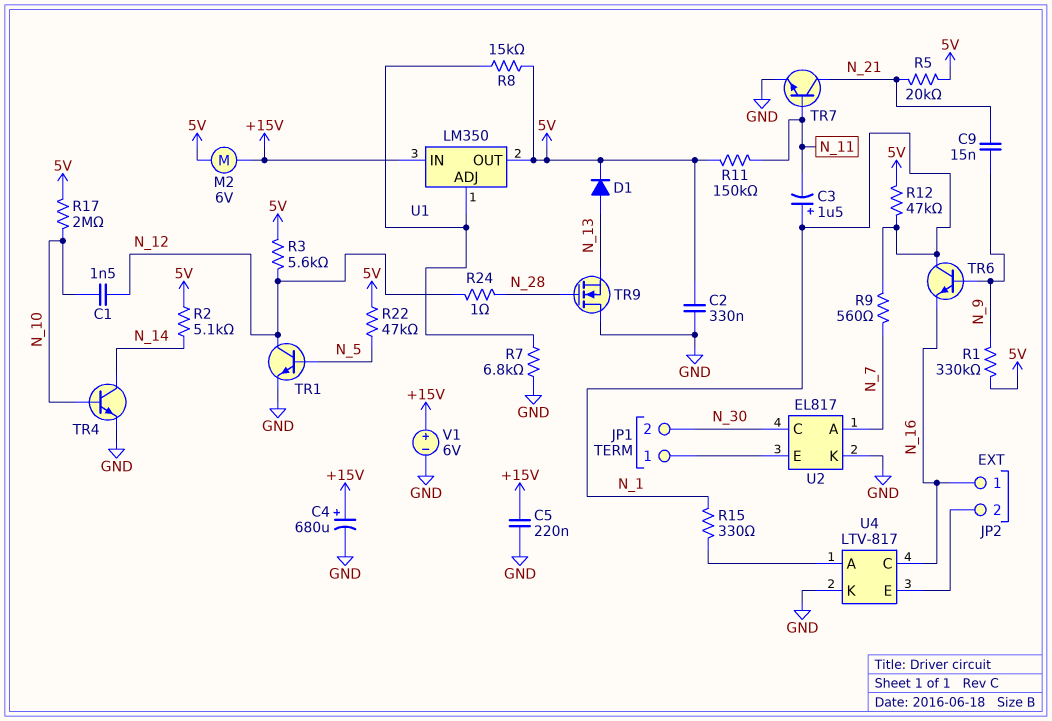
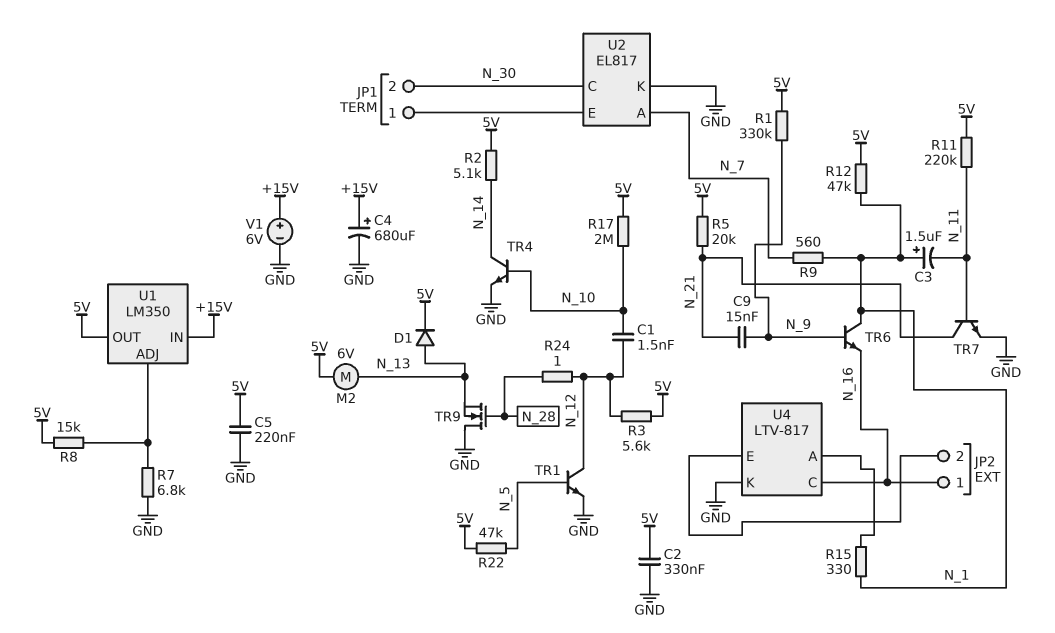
C5: 220nF (+15V, GND) -> 220nF (5V, GND)
M2: motor 6V (+15V, 5V) -> motor 6V (5V, N_13)
R11: 150k (5V, N_11) -> 220k (5V, N_11)

